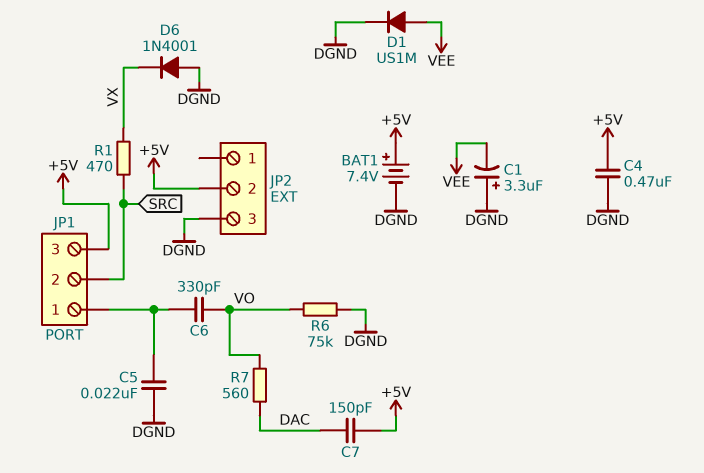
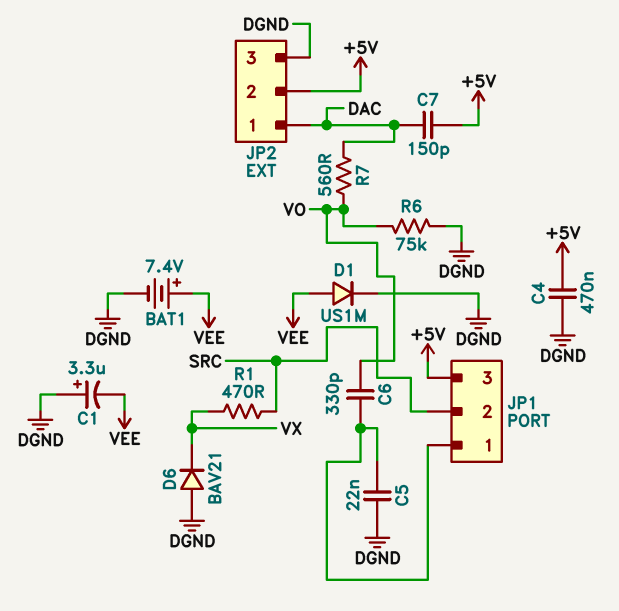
BAT1: 7.4V (plus +5V, minus DGND) -> 7.4V (plus VEE, minus DGND)
D6: diode 1N4001 (A DGND, K VX) -> diode BAV21 (A DGND, K VX)
JP2 pin 1: none -> DAC

